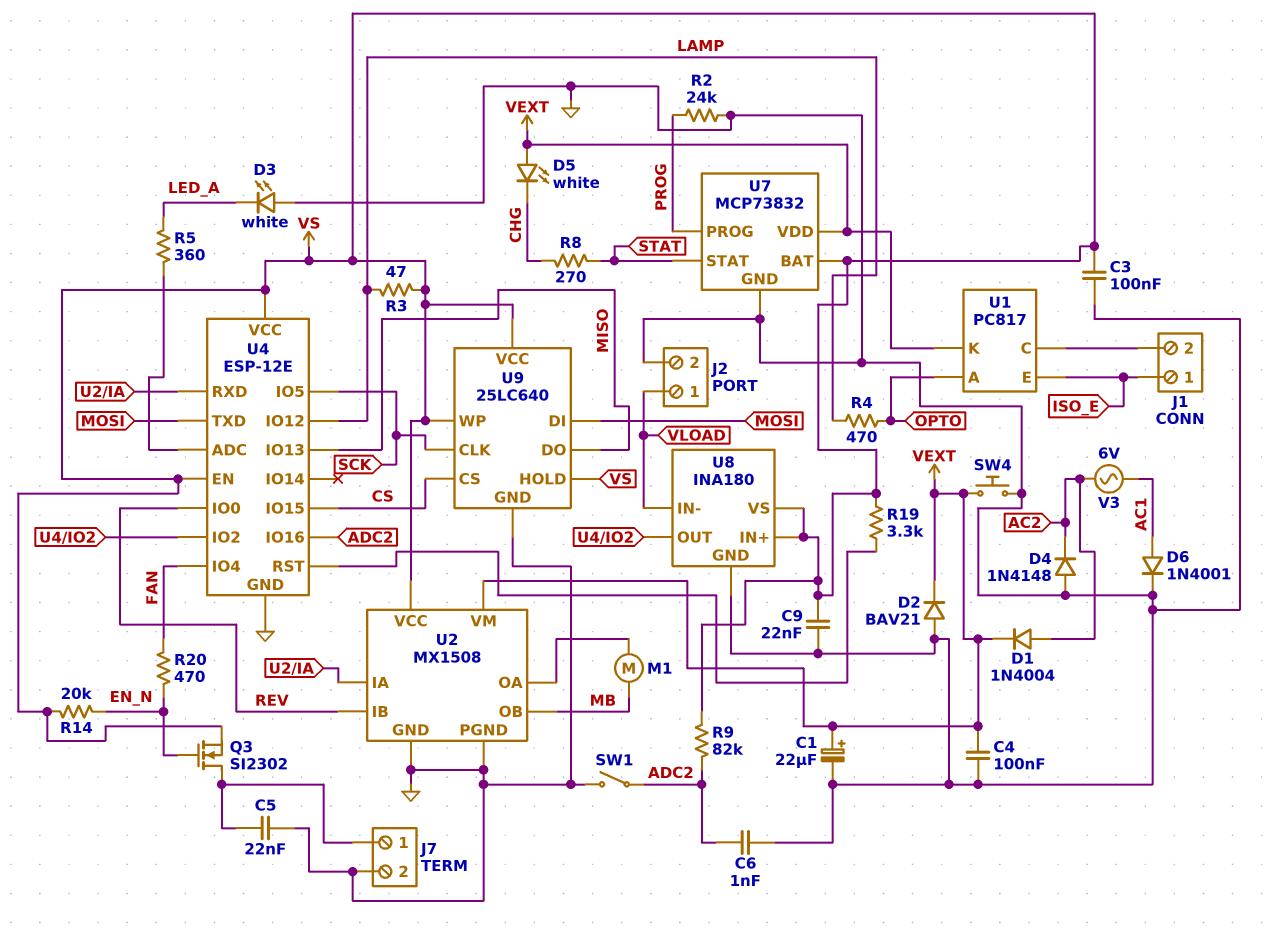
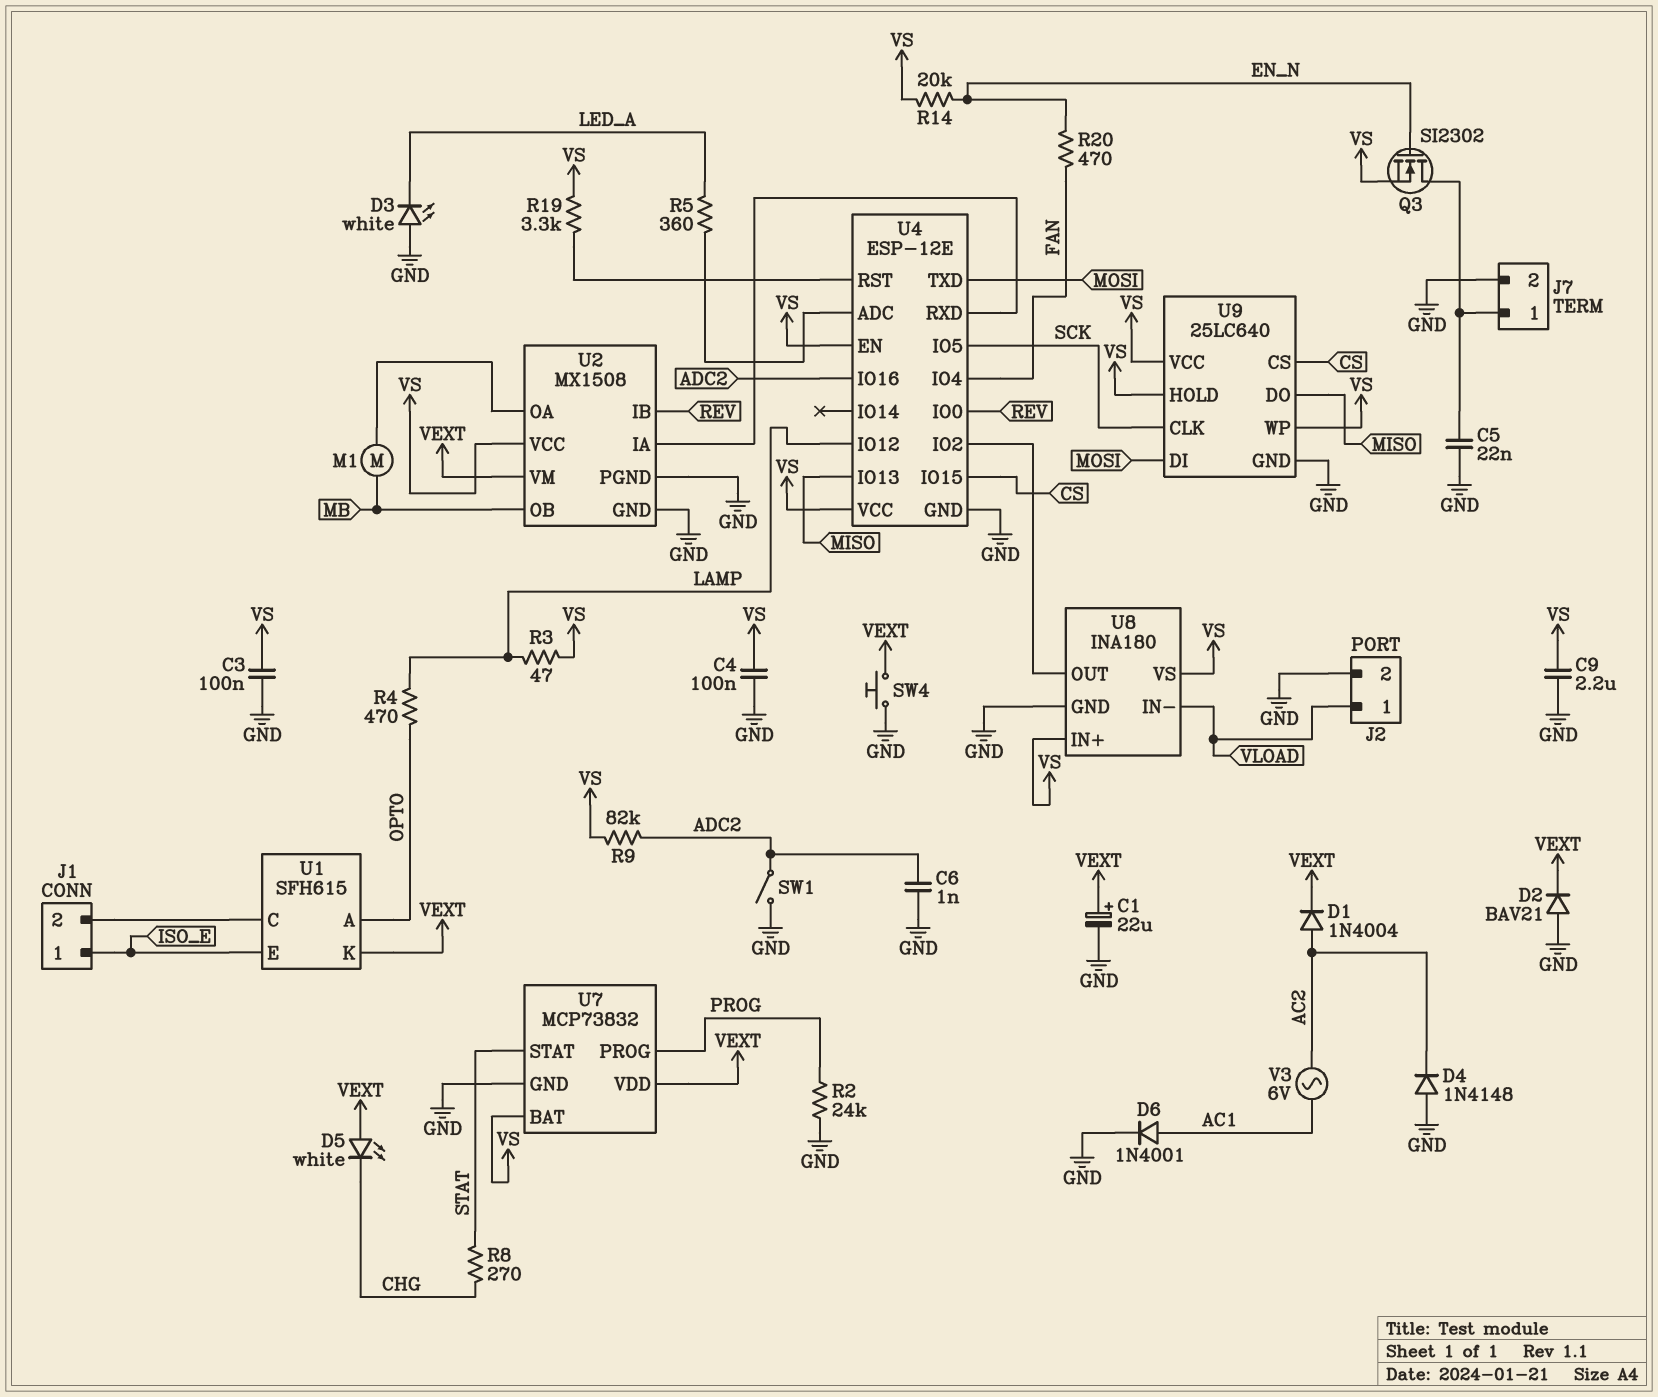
C4: 100nF (GND, VEXT) -> 100nF (GND, VS)
C9: 22nF (GND, VS) -> 2.2uF (GND, VS)
U1: PC817 -> SFH615

